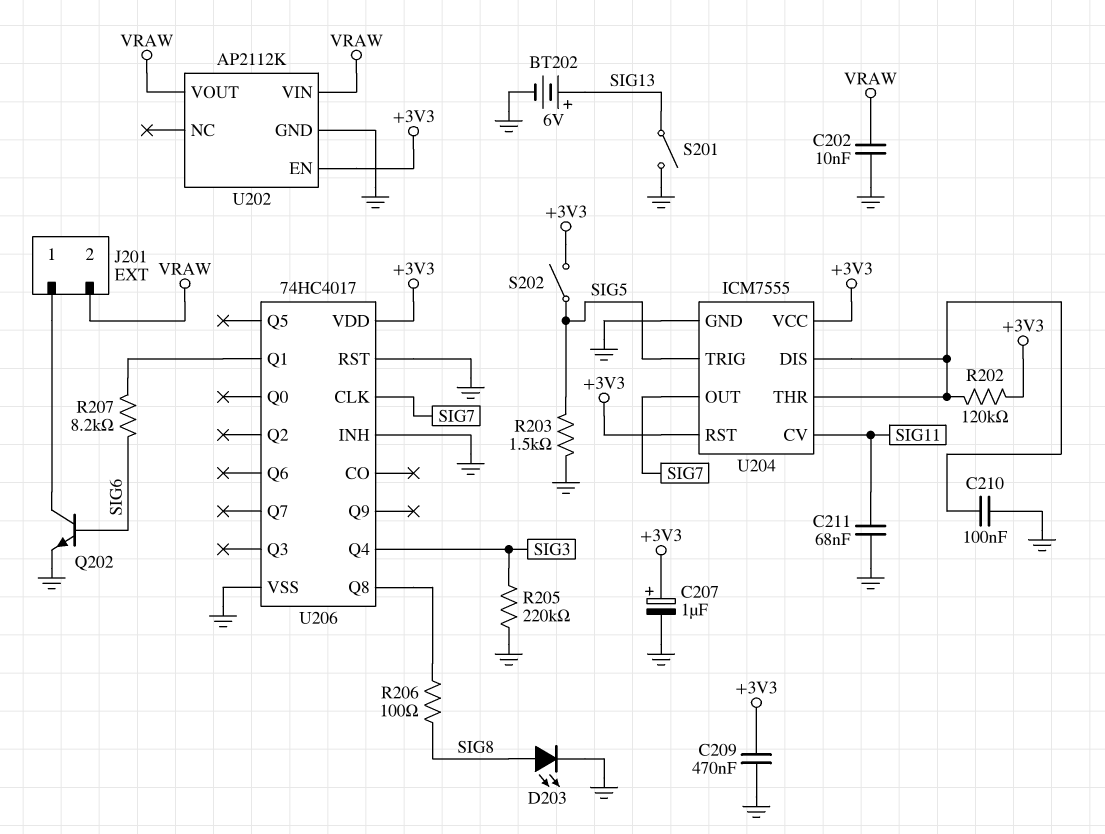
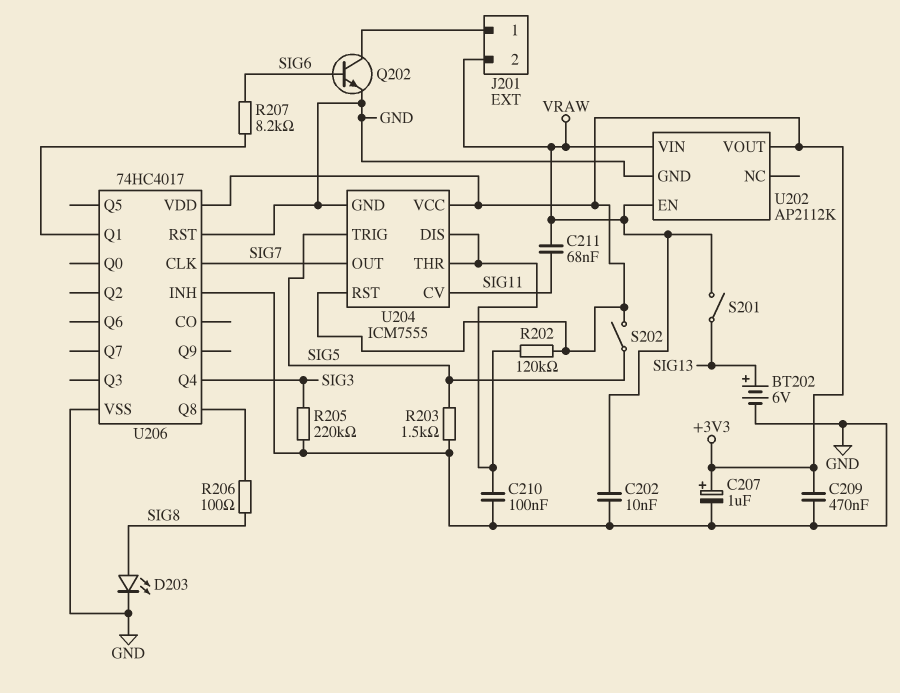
C211: 68nF (GND, SIG11) -> 68nF (SIG11, VRAW)
S201: switch (GND, SIG13) -> switch (SIG13, VRAW)
U202 pin EN: +3V3 -> VRAW
U202 pin VOUT: VRAW -> +3V3

